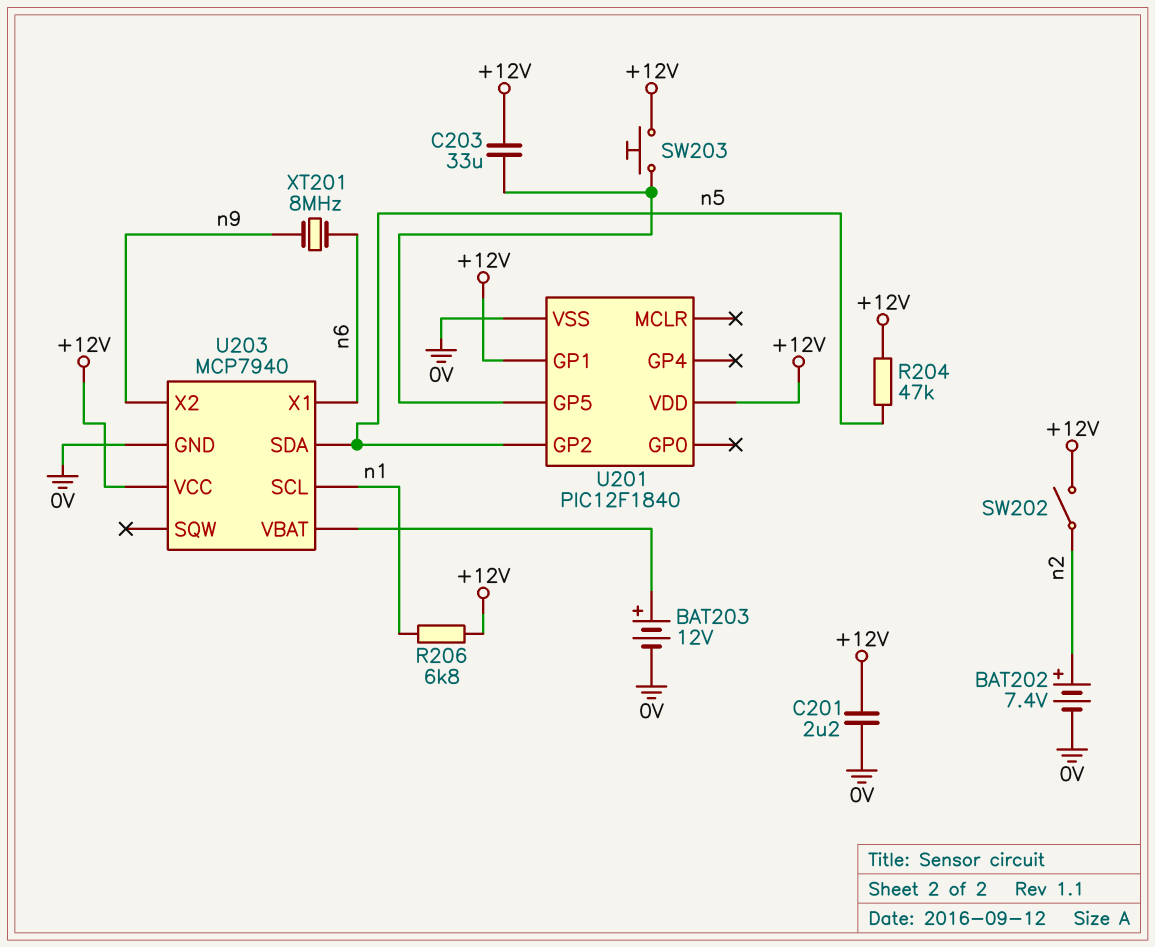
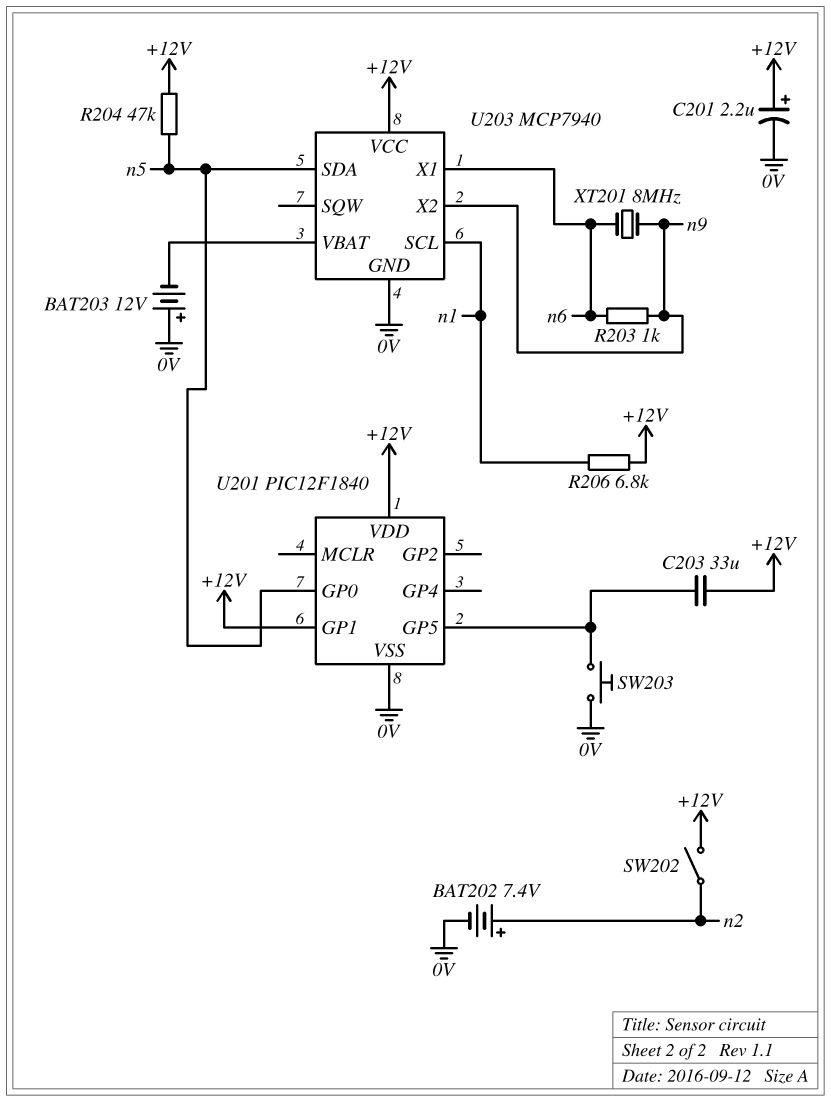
BAT203: 12V (plus U203/VBAT, minus 0V) -> 12V (plus 0V, minus U203/VBAT)
C201: 2.2uF (+12V, 0V) -> 2.2uF (plus +12V, minus 0V)
R203: none -> 1k (n6, n9)
SW203: button (+12V, U201/GP5) -> button (0V, U201/GP5)
U201 pin GP0: none -> n5
U201 pin GP2: n5 -> none

